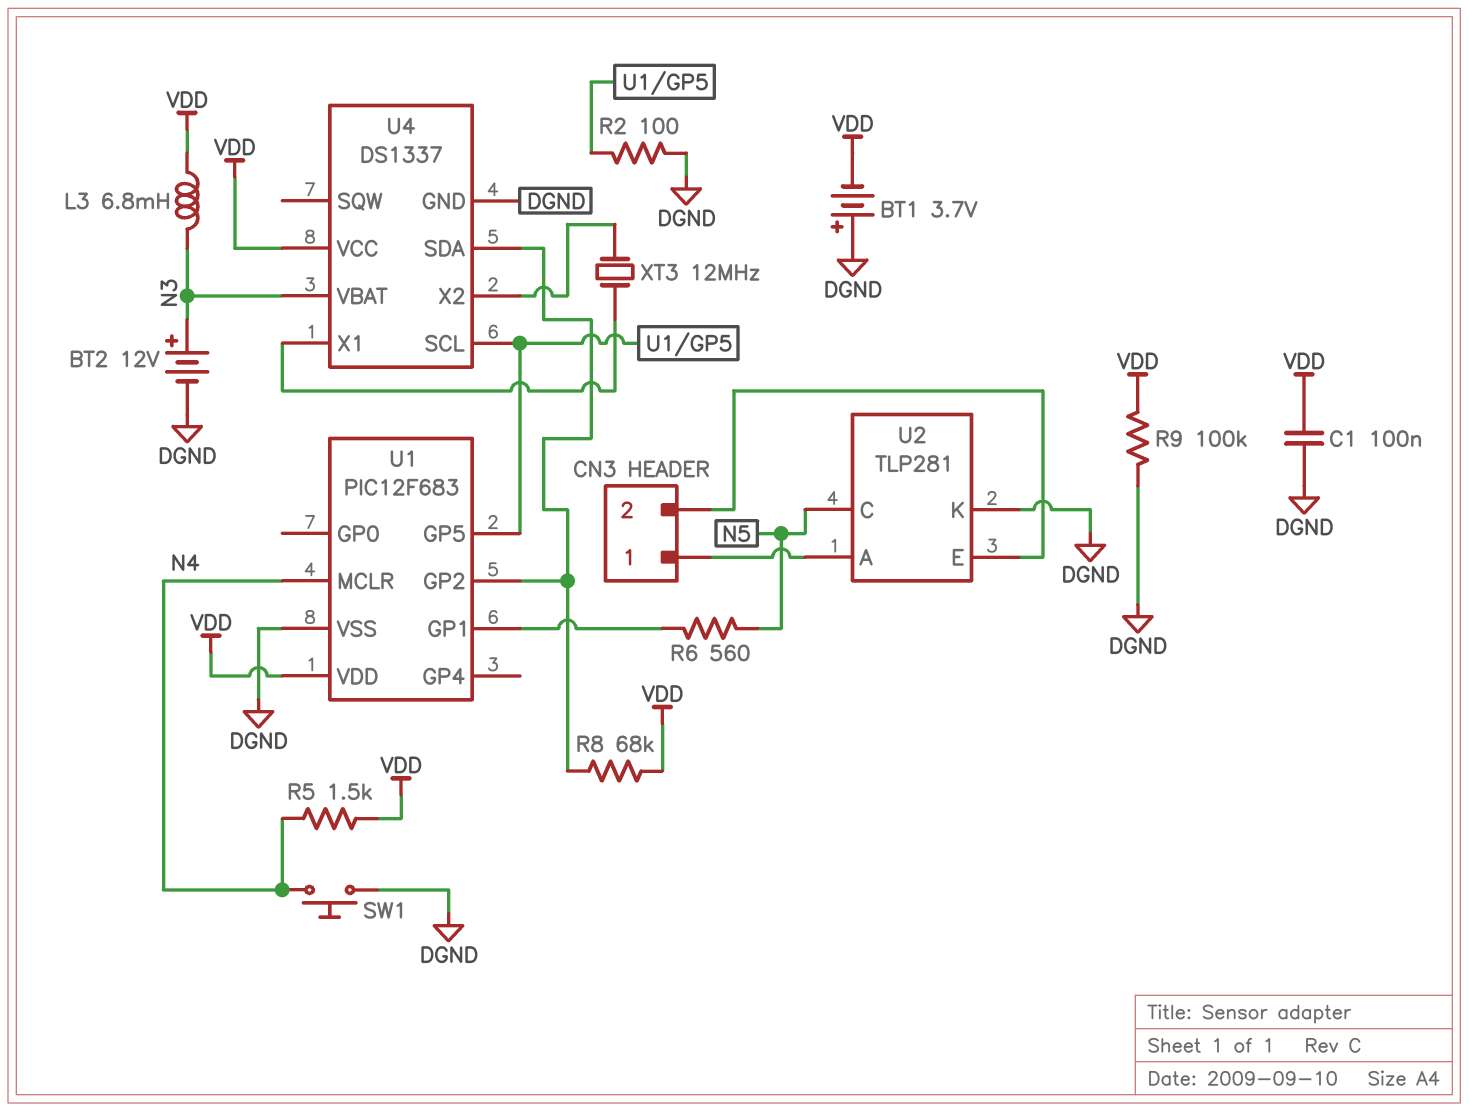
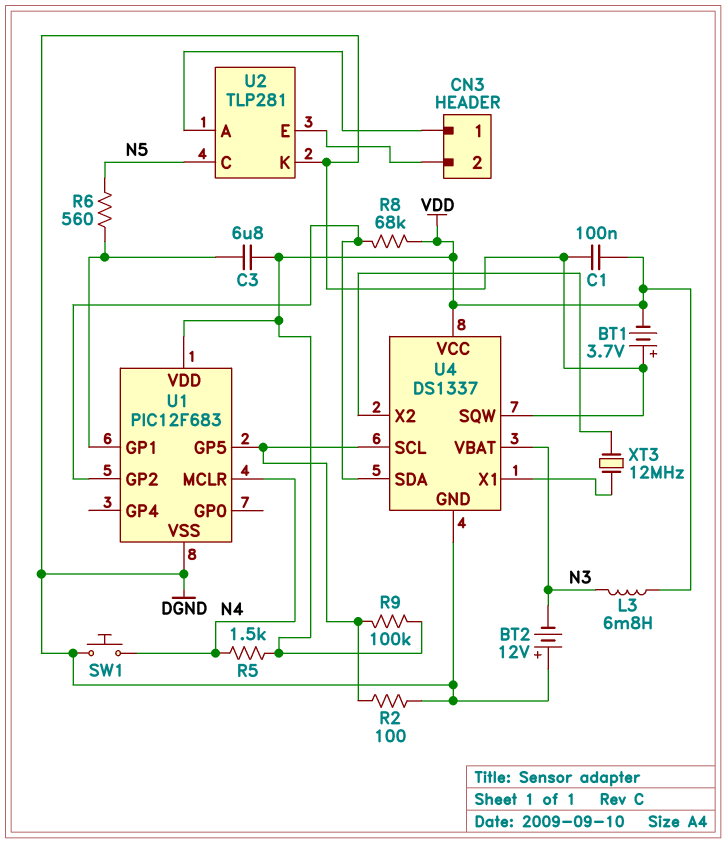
BT2: 12V (plus N3, minus DGND) -> 12V (plus DGND, minus N3)
C3: none -> 6.8uF (U1/GP1, VDD)
R9: 100k (DGND, VDD) -> 100k (U1/GP5, VDD)
U4 pin SQW: none -> DGND

